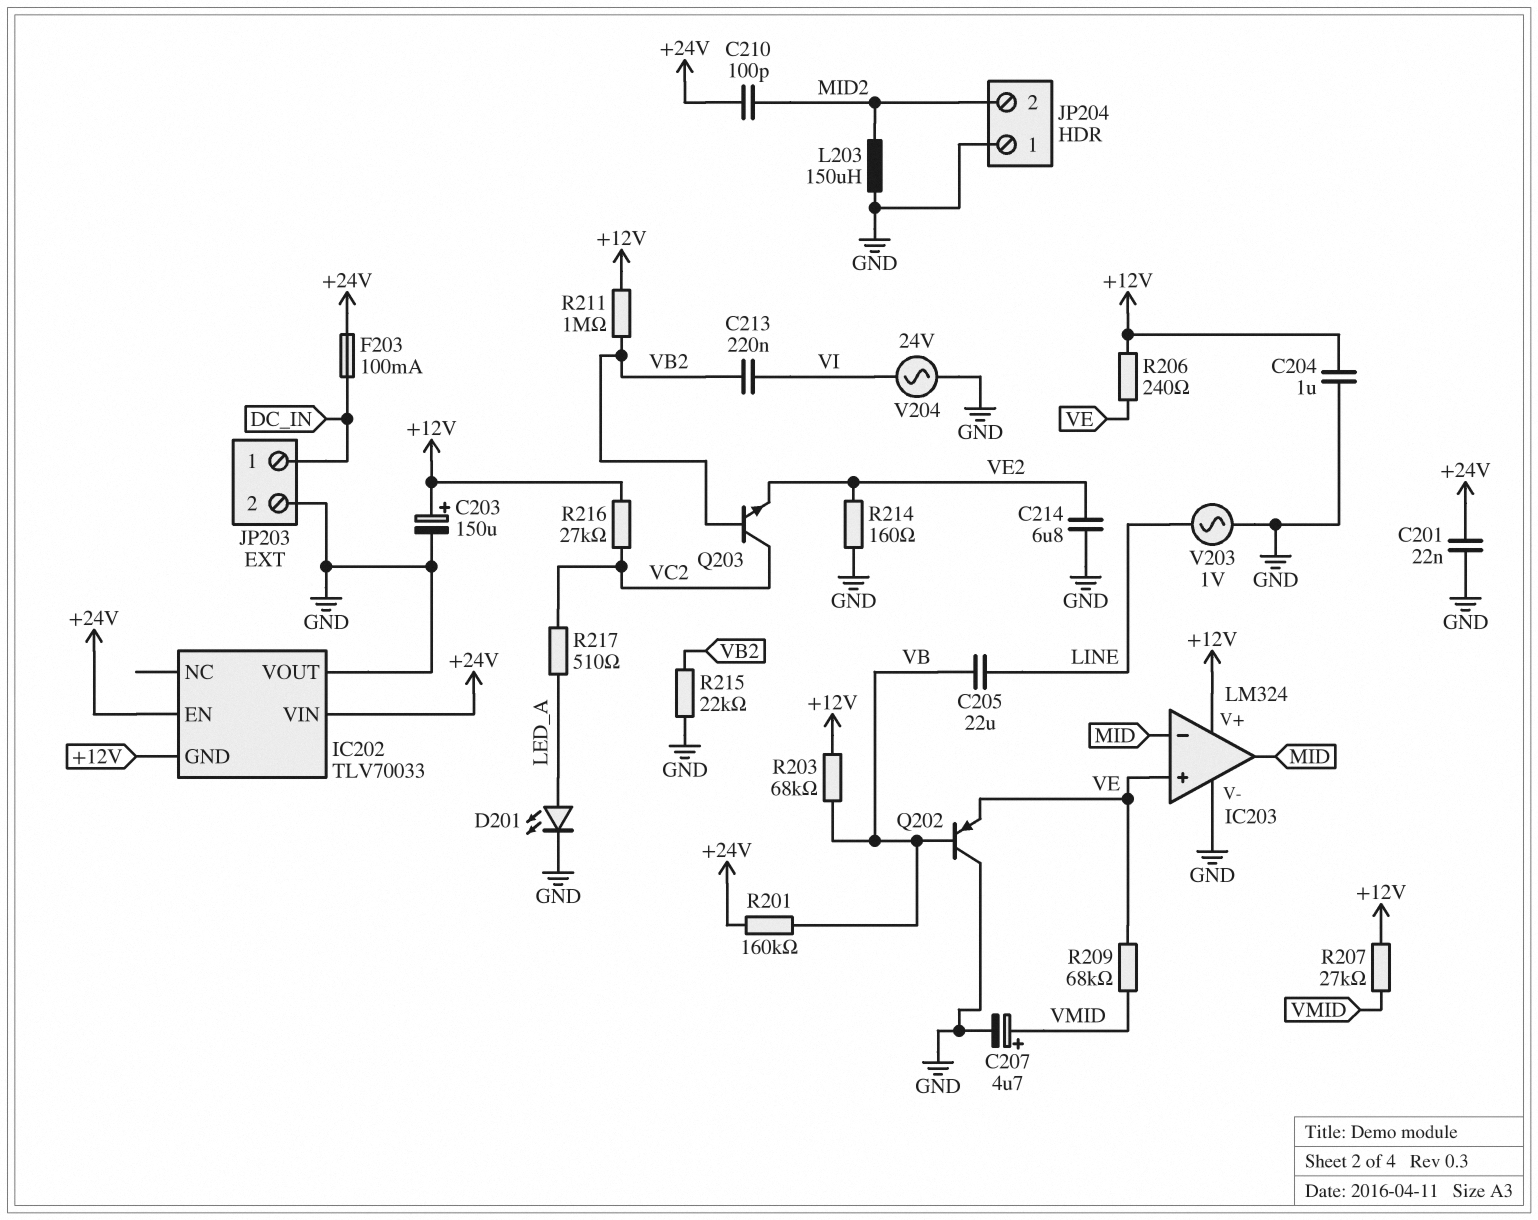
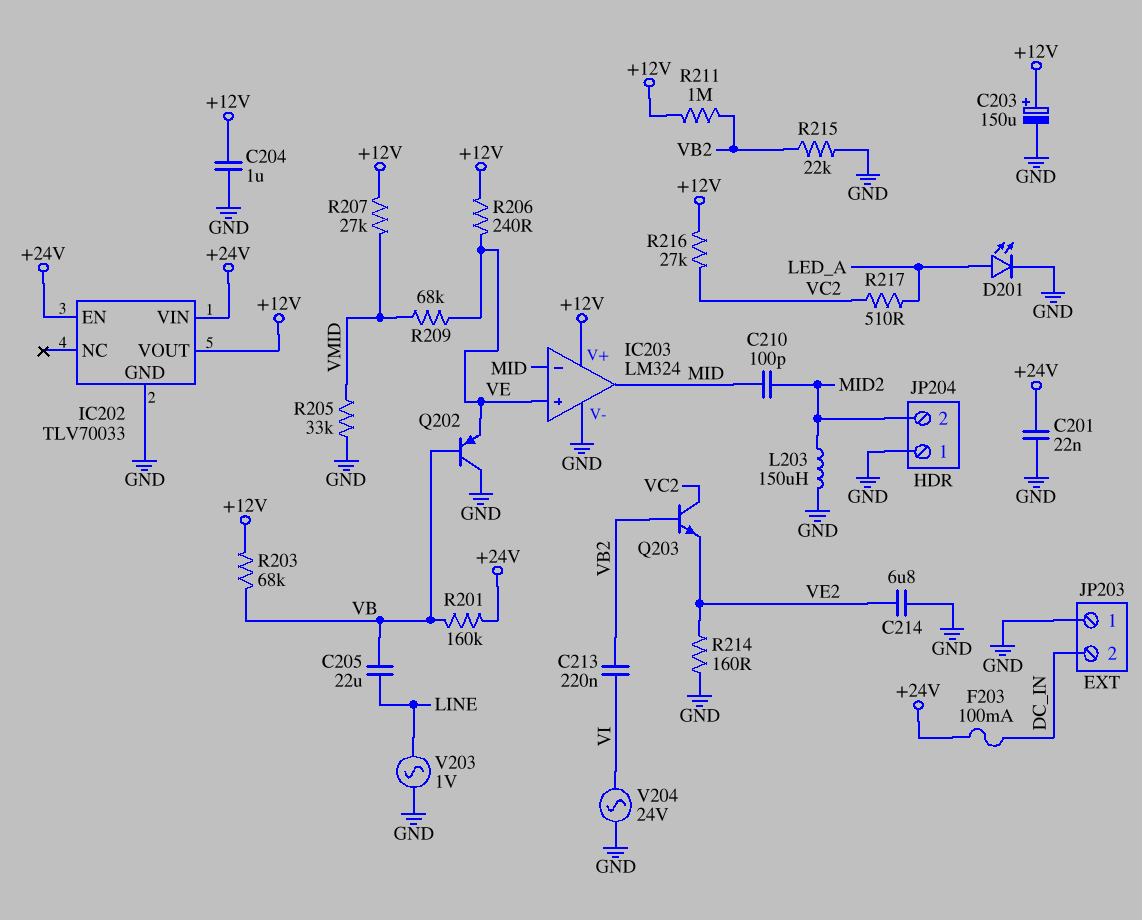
C207: 4.7uF (plus VMID, minus GND) -> none
C210: 100pF (+24V, MID2) -> 100pF (MID, MID2)
IC202 pin GND: +12V -> GND
IC202 pin VOUT: GND -> +12V
JP203 pin 1: DC_IN -> GND
JP203 pin 2: GND -> DC_IN
R205: none -> 33k (GND, VMID)

